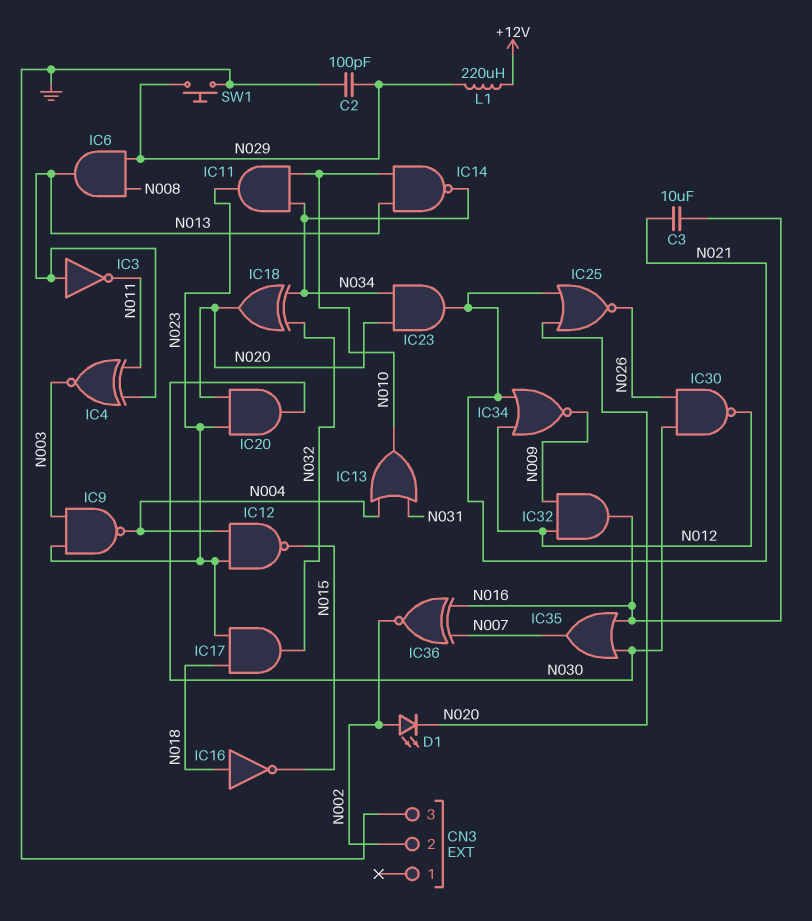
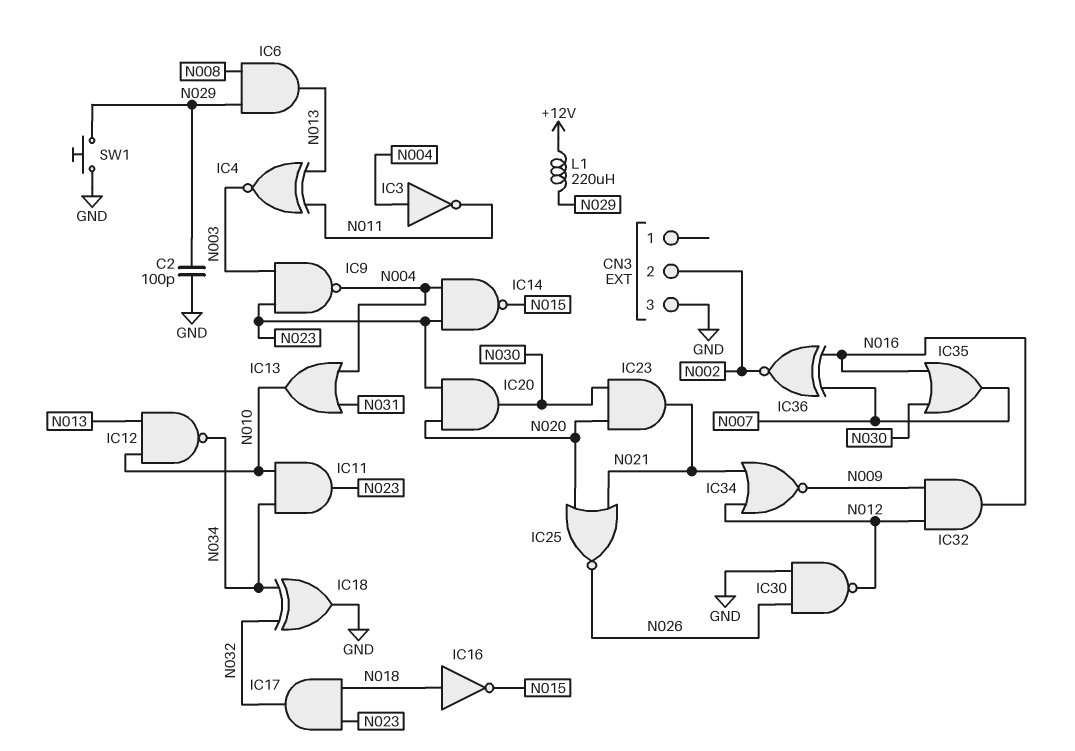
C3: 10uF (N016, N021) -> none
D1: LED (A N002, K N020) -> none
IC3: NOT (in N013, out N011) -> NOT (in N004, out N011)
IC12: NAND (in N004, in N023, out N015) -> NAND (in N010, in N013, out N034)
IC14: NAND (in N010, in N013, out N034) -> NAND (in N004, in N023, out N015)
IC18: XOR (in N032, in N034, out N020) -> XOR (in N032, in N034, out GND)
IC23: AND (in N020, in N034, out N021) -> AND (in N020, in N030, out N021)
IC30: NAND (in N026, in N030, out N012) -> NAND (in GND, in N026, out N012)

